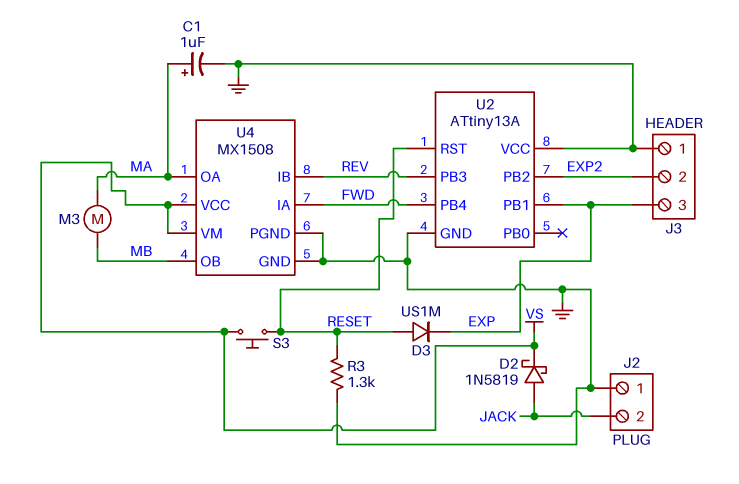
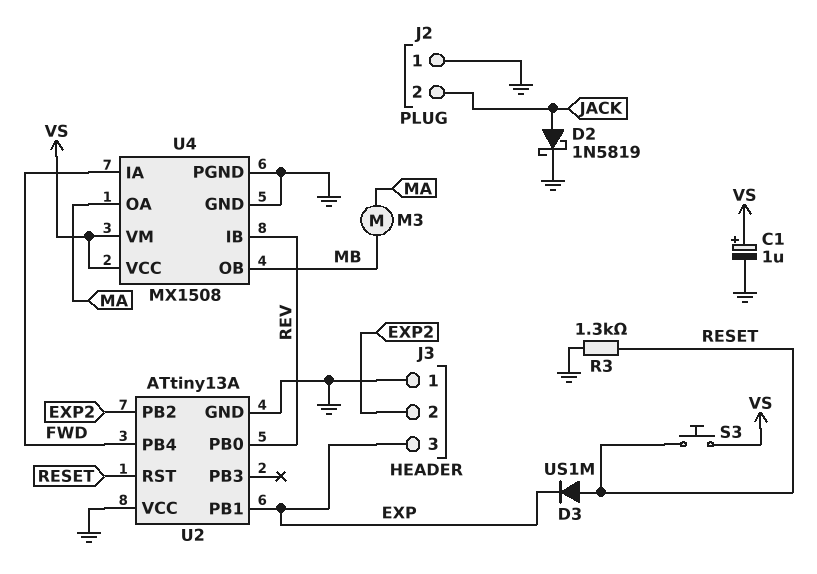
C1: 1uF (plus MA, minus GND) -> 1uF (plus VS, minus GND)
D2: schottky 1N5819 (A JACK, K VS) -> schottky 1N5819 (A JACK, K GND)
U2 pin PB0: none -> REV
U2 pin PB3: REV -> none

